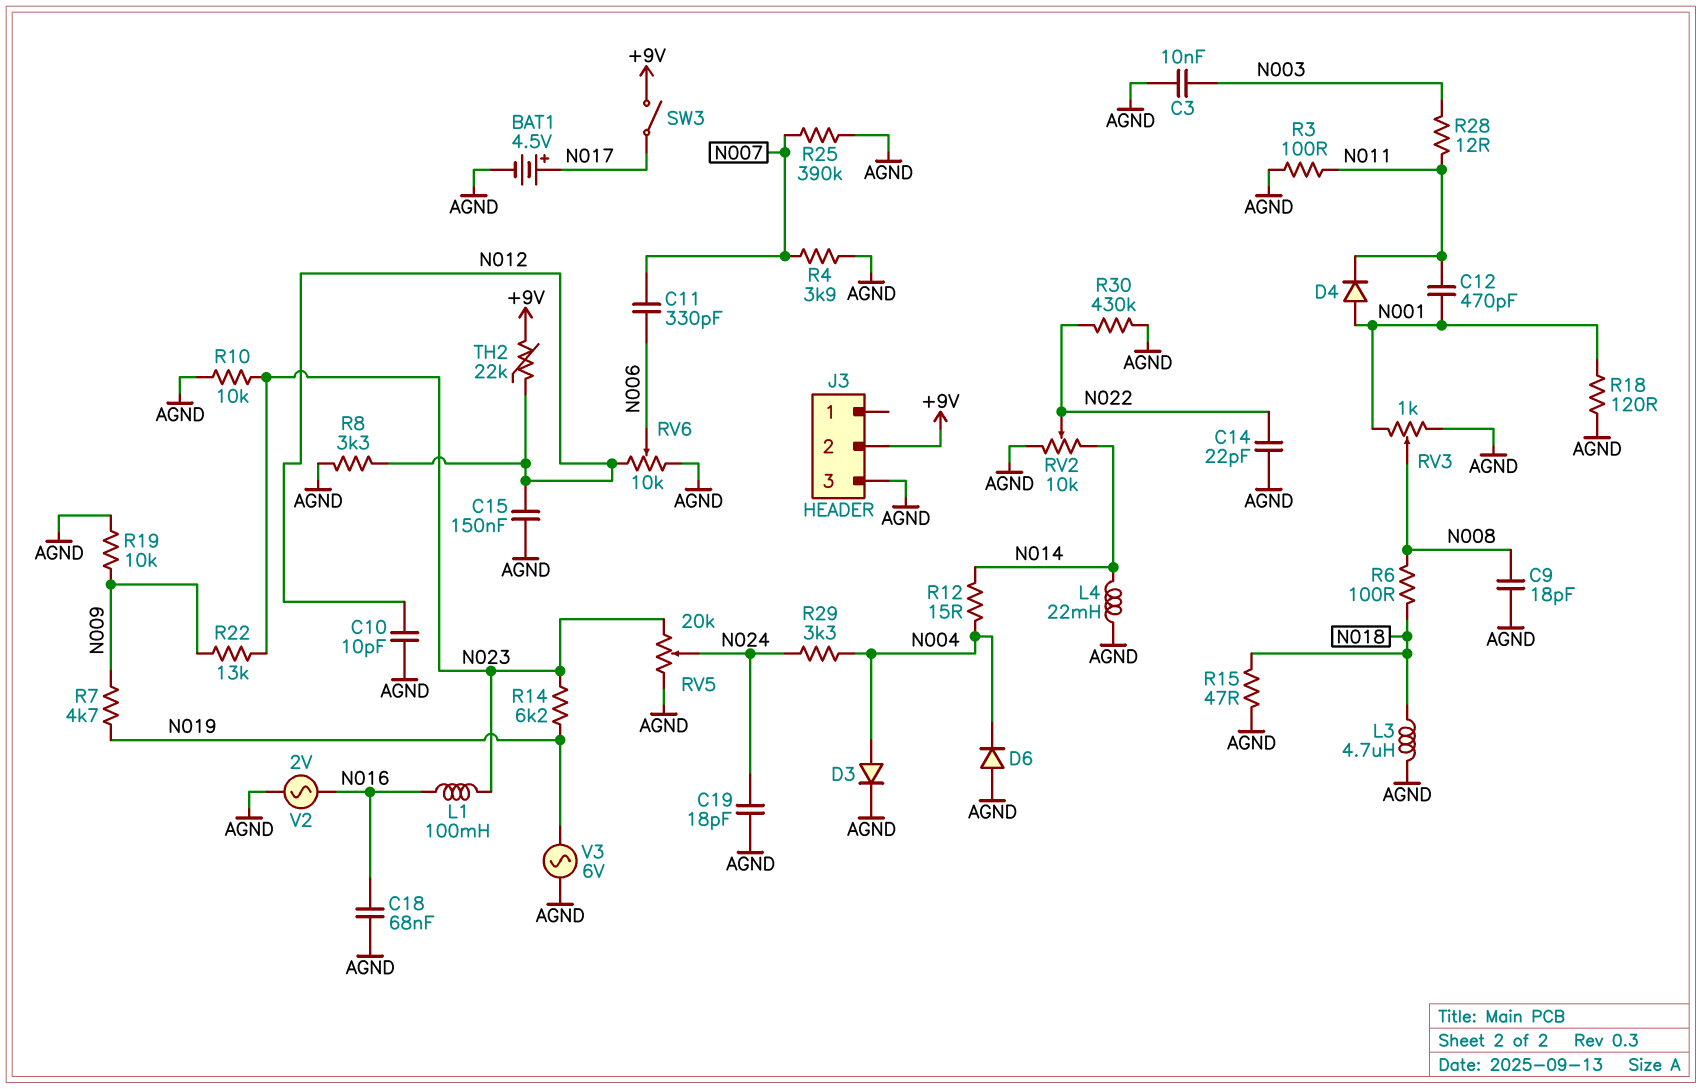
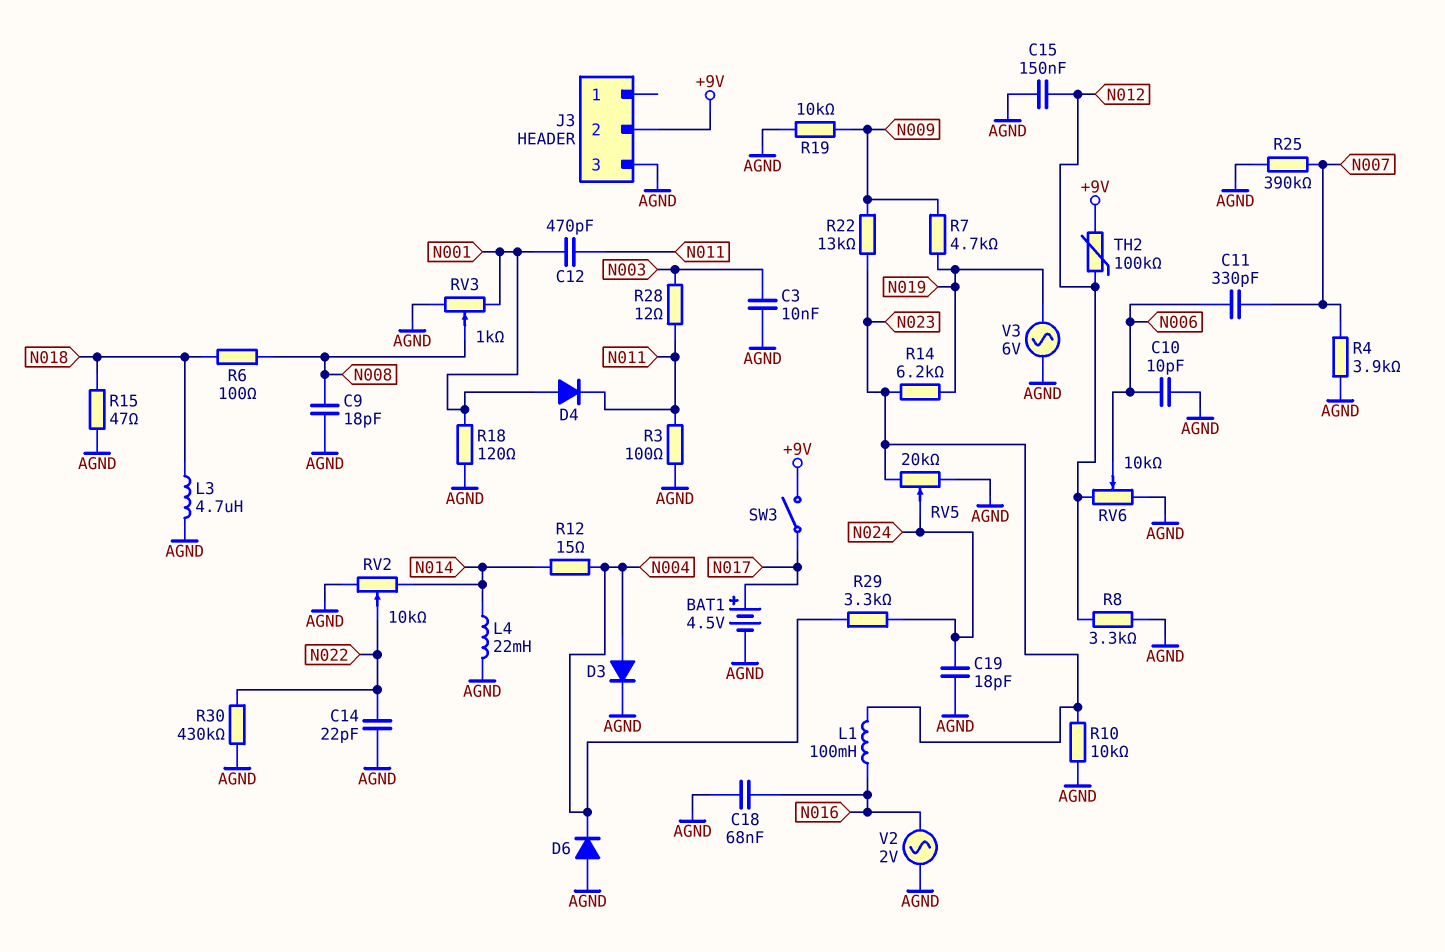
C10: 10pF (AGND, N012) -> 10pF (AGND, N006)
TH2: 22k (+9V, N012) -> 100k (+9V, N012)

